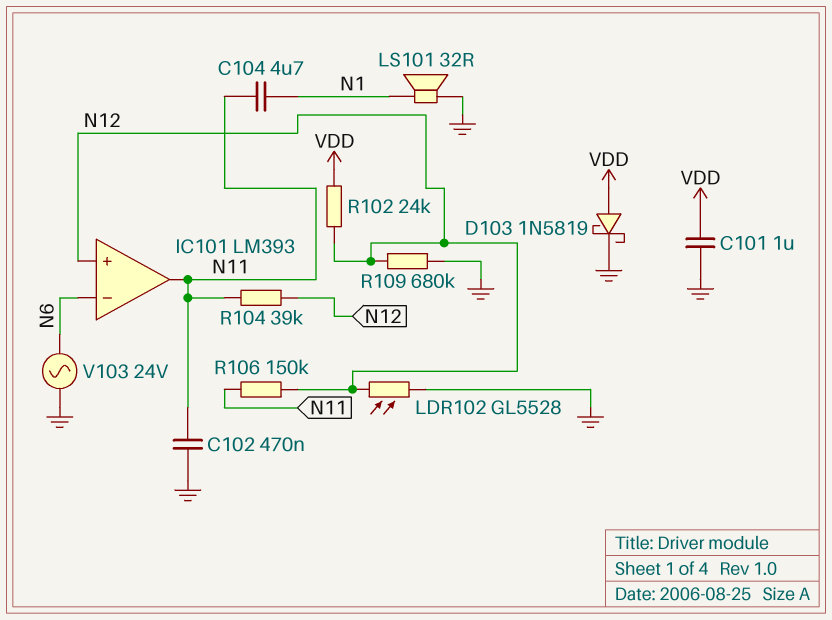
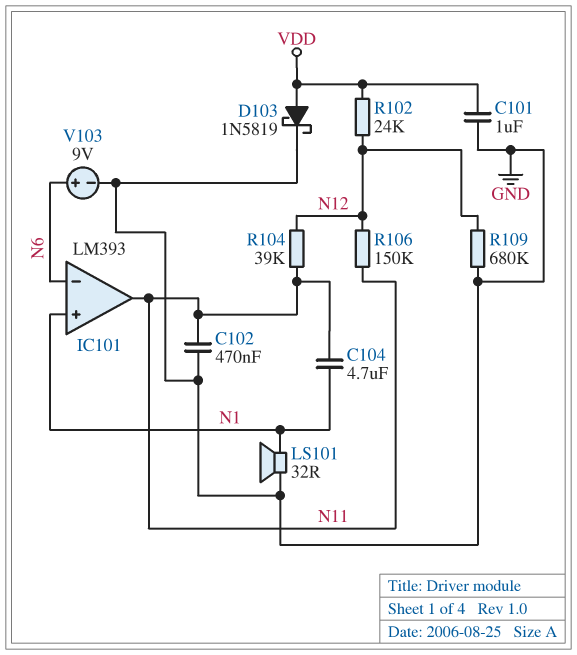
IC101 pin in+: N12 -> N1
LDR102: GL5528 (GND, N12) -> none
V103: AC 24V (GND, N6) -> 9V (plus N6, minus GND)

